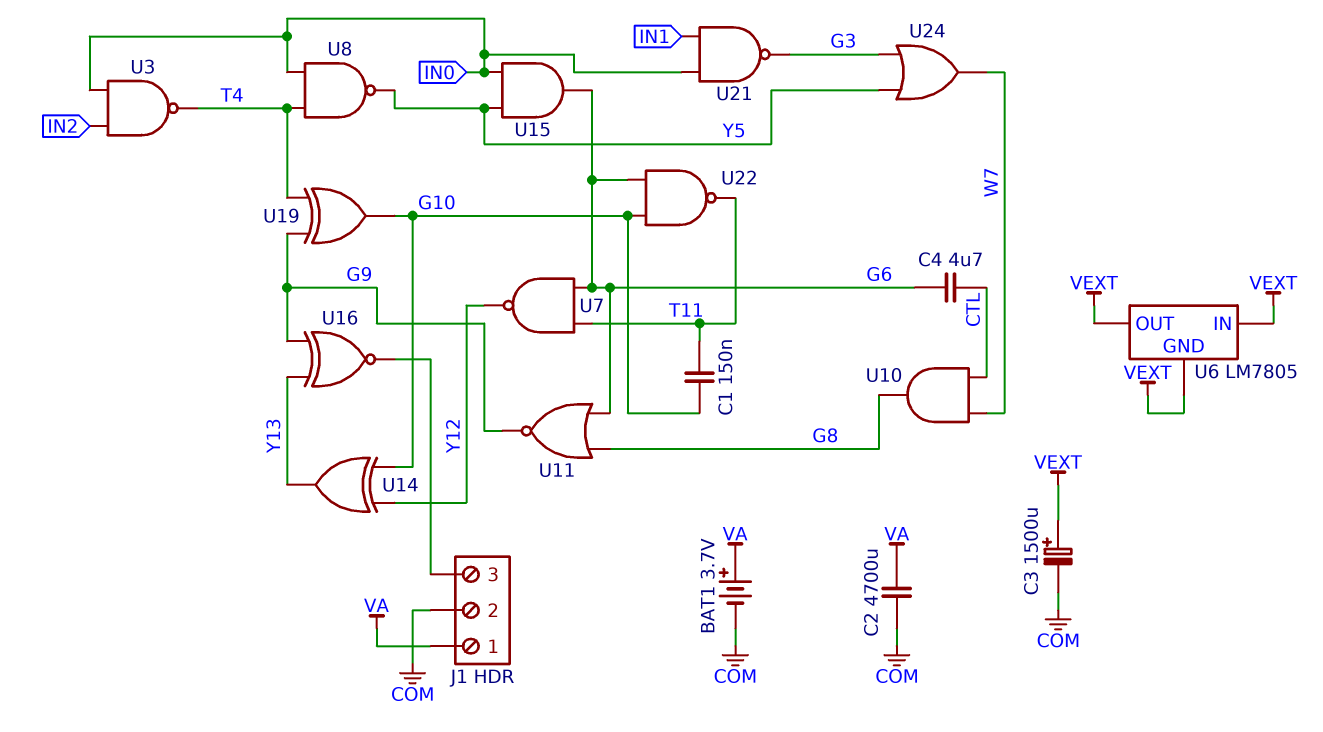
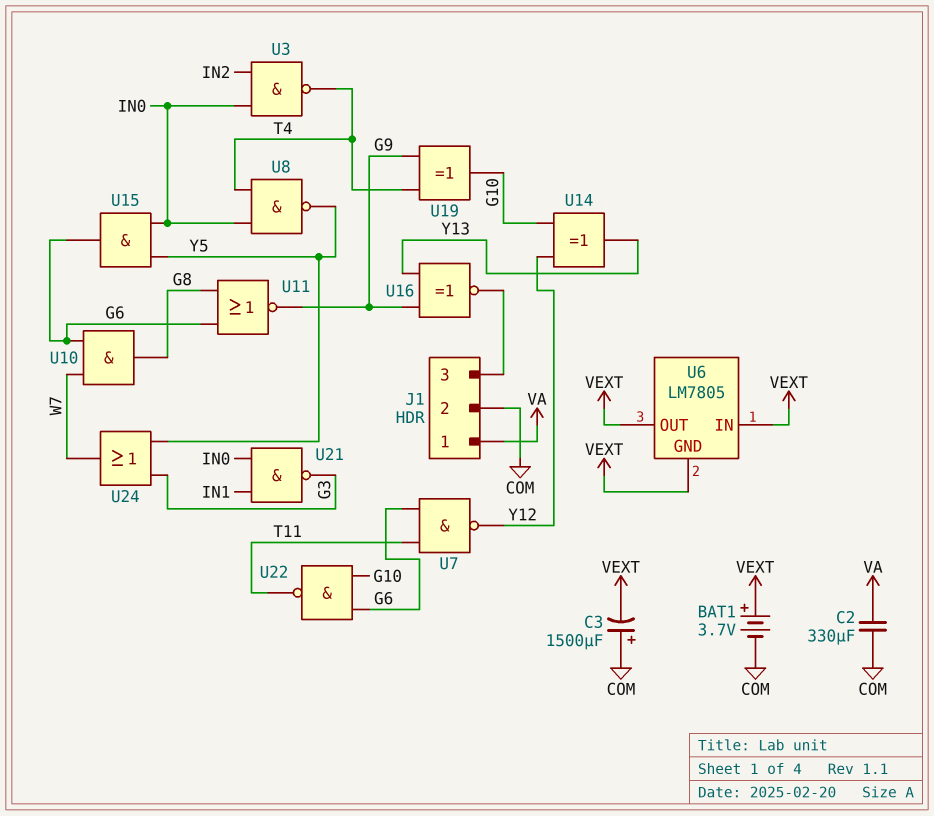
BAT1: 3.7V (plus VA, minus COM) -> 3.7V (plus VEXT, minus COM)
C1: 150nF (G10, T11) -> none
C2: 4700uF (COM, VA) -> 330uF (COM, VA)
C3: 1500uF (plus VEXT, minus COM) -> 1500uF (plus COM, minus VEXT)
C4: 4.7uF (CTL, G6) -> none
U10: AND (in CTL, in W7, out G8) -> AND (in G6, in W7, out G8)

